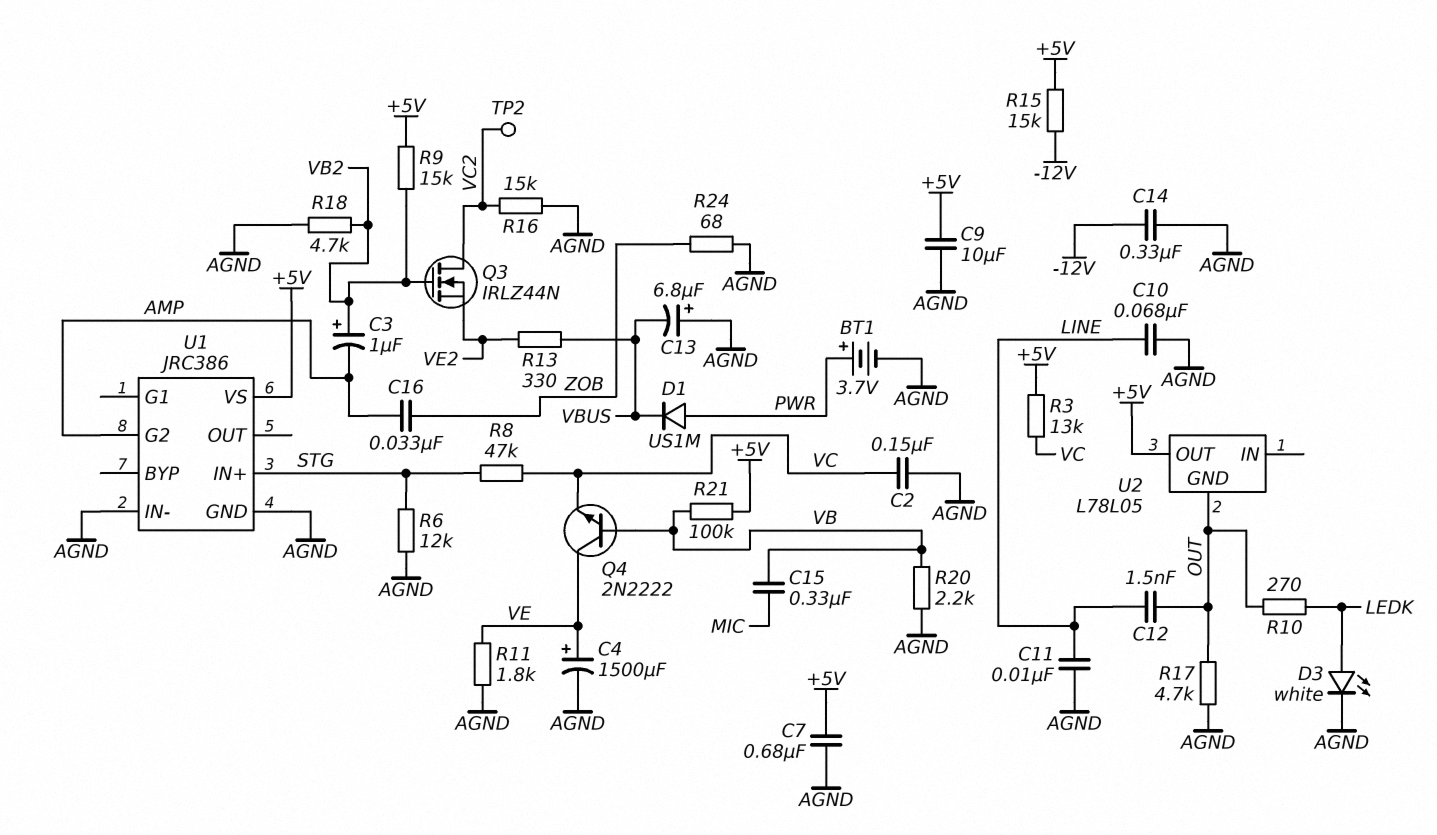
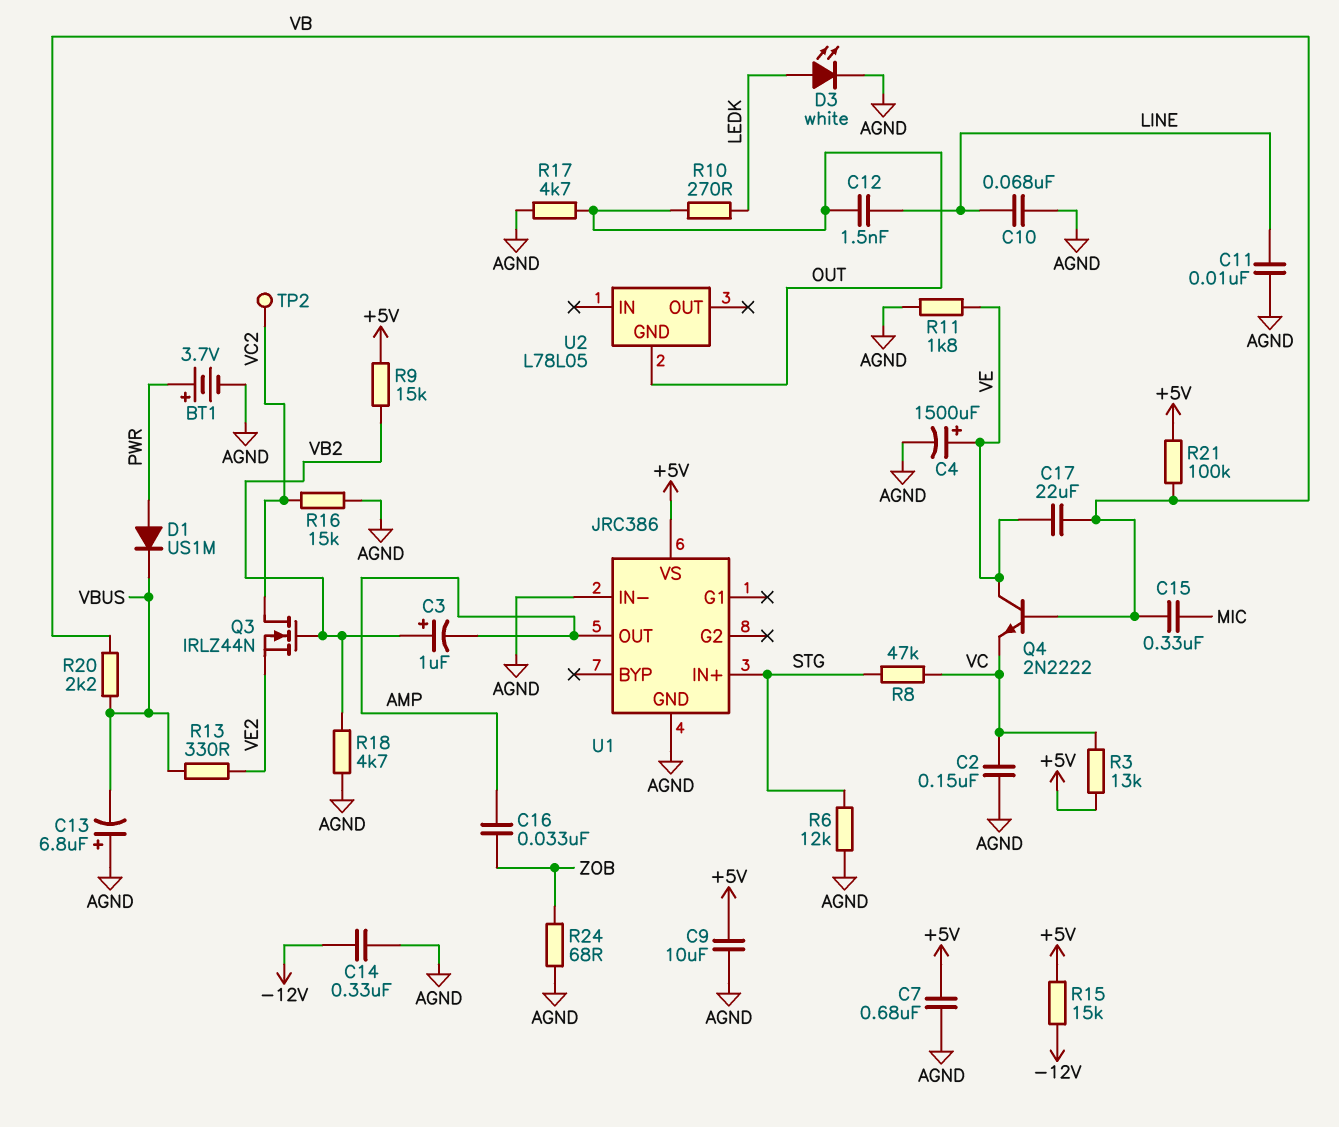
C17: none -> 22uF (VB, VE)
R20: 2.2k (AGND, VB) -> 2.2k (VB, VBUS)
U1 pin G2: AMP -> none
U1 pin OUT: none -> AMP
U2 pin OUT: +5V -> none

